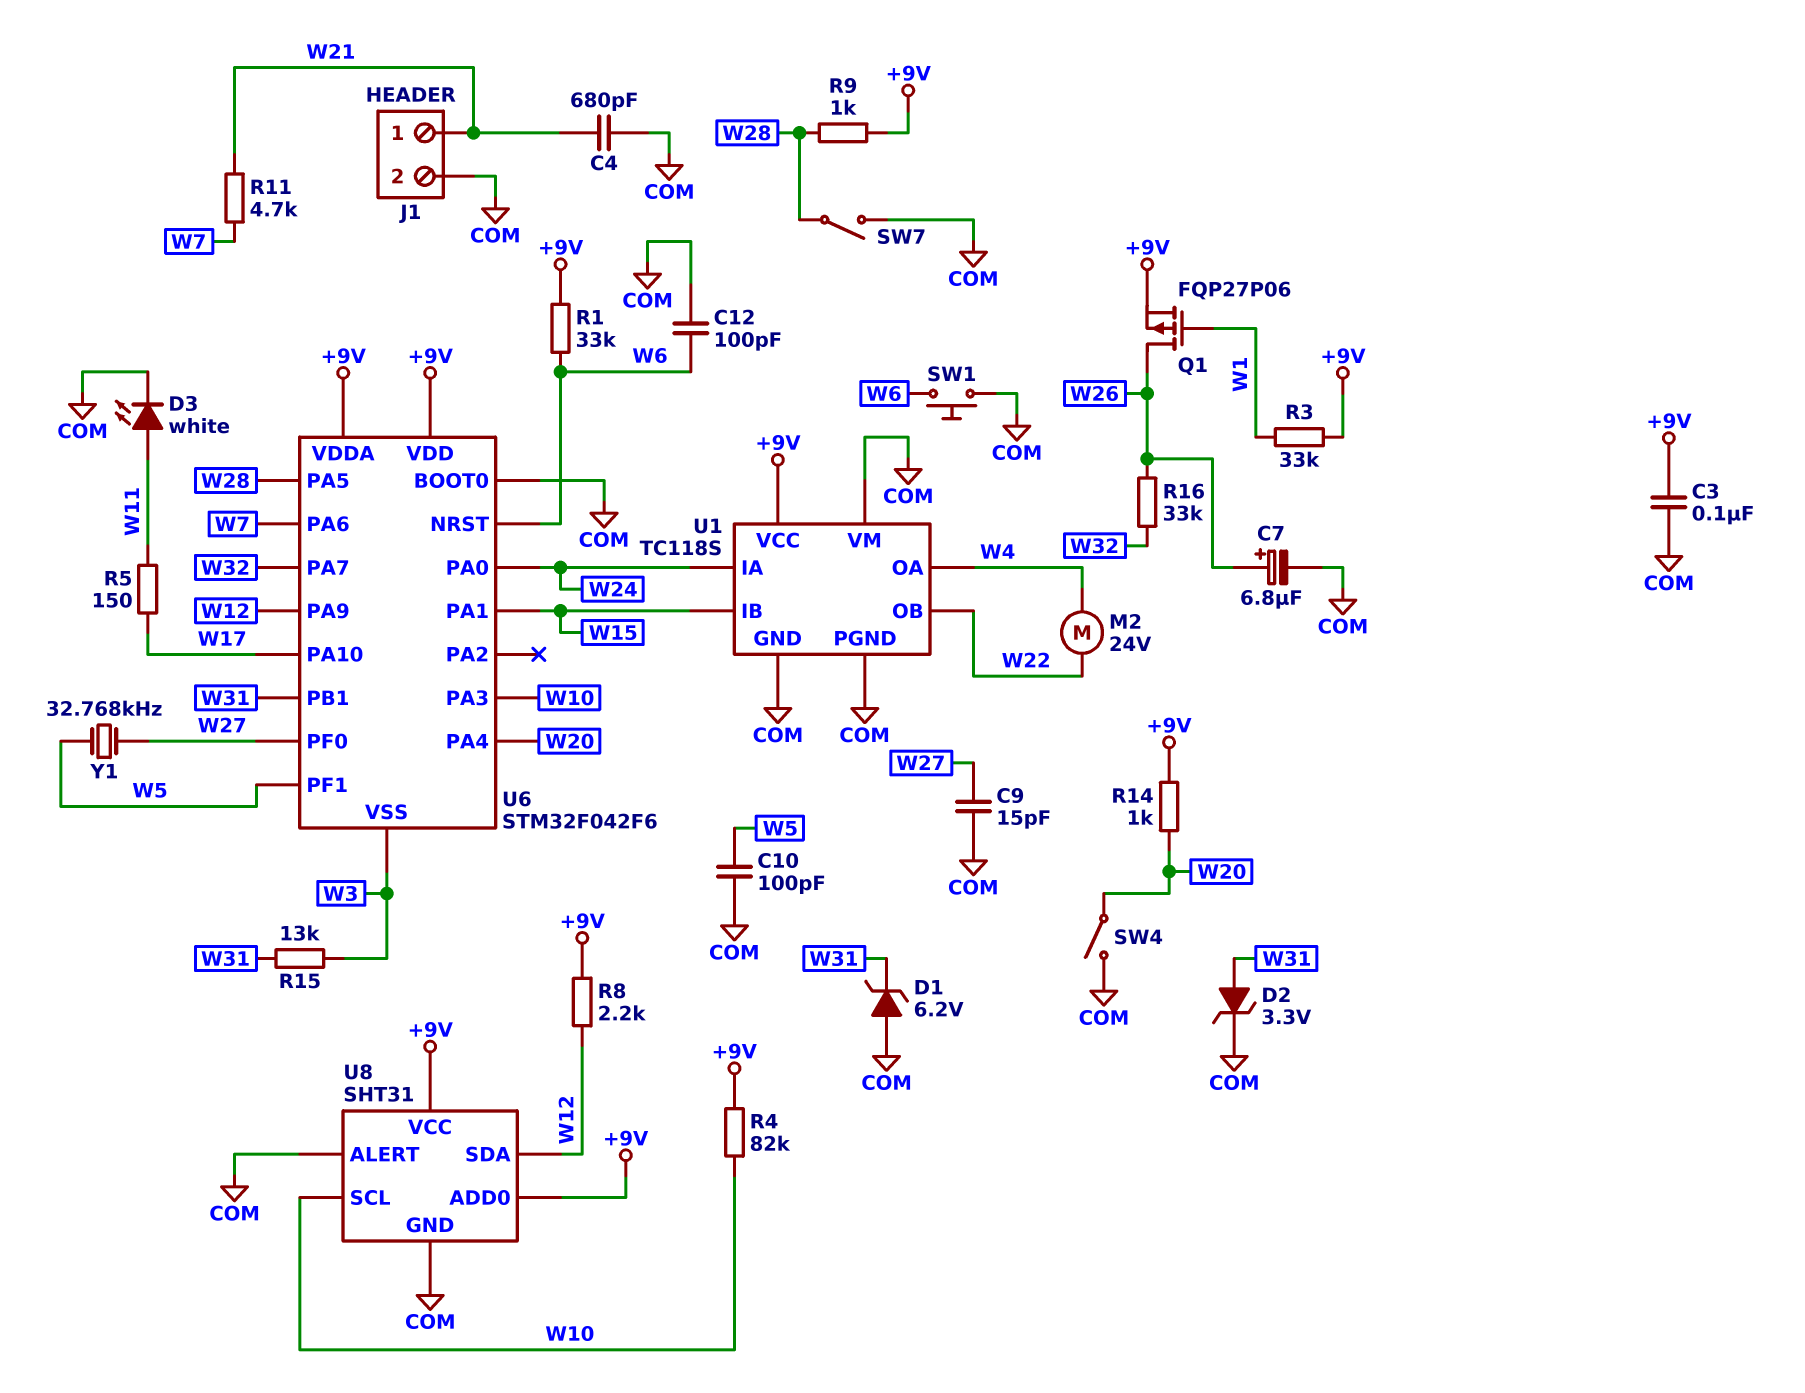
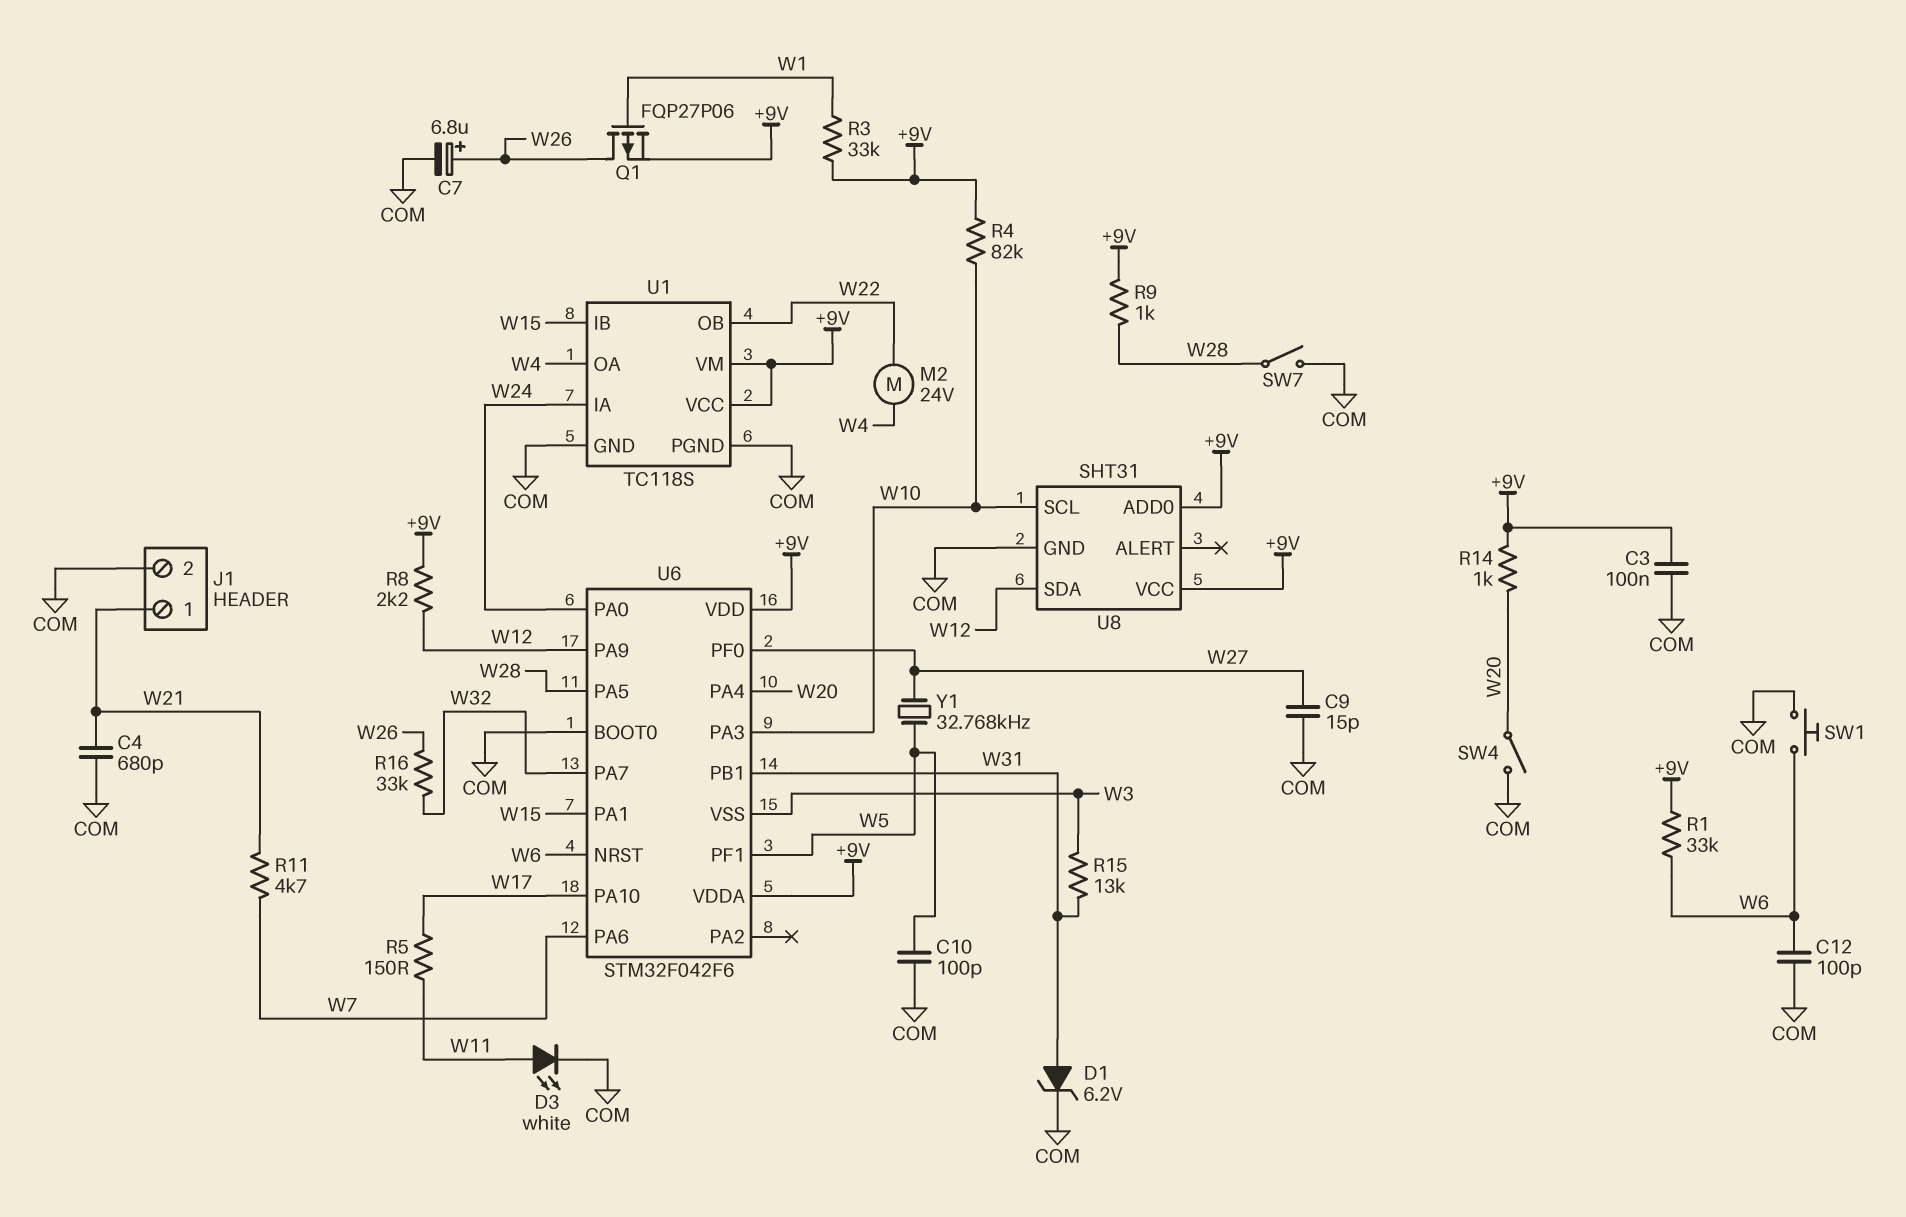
D1: zener 6.2V (A COM, K W31) -> zener 6.2V (A W31, K COM)
D2: zener 3.3V (A W31, K COM) -> none
U1 pin VM: COM -> +9V
U8 pin ALERT: COM -> none

